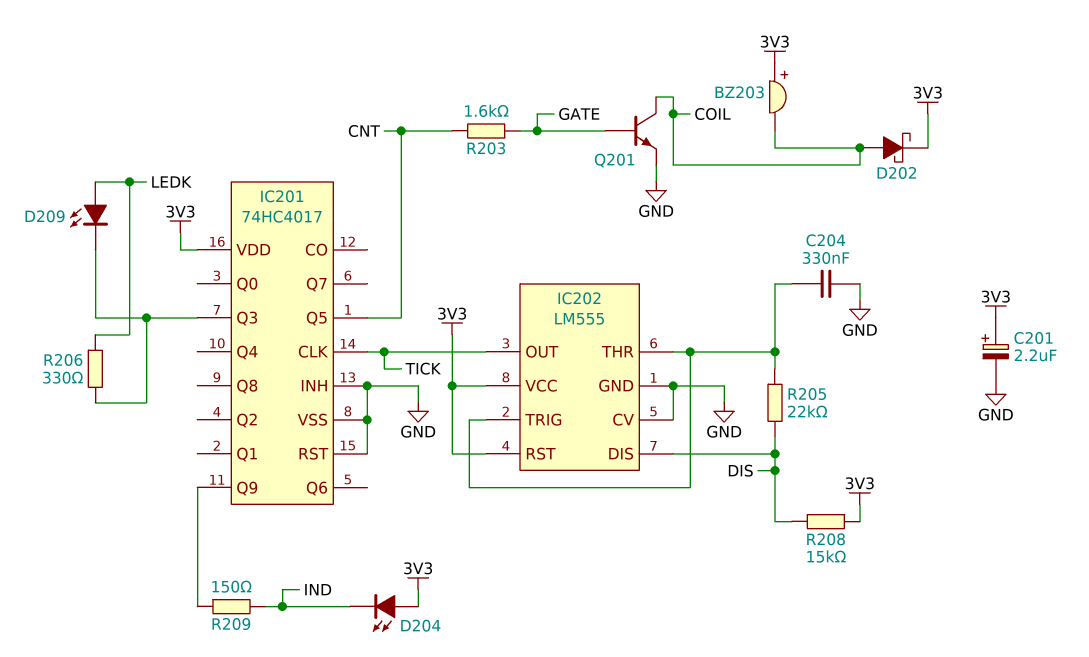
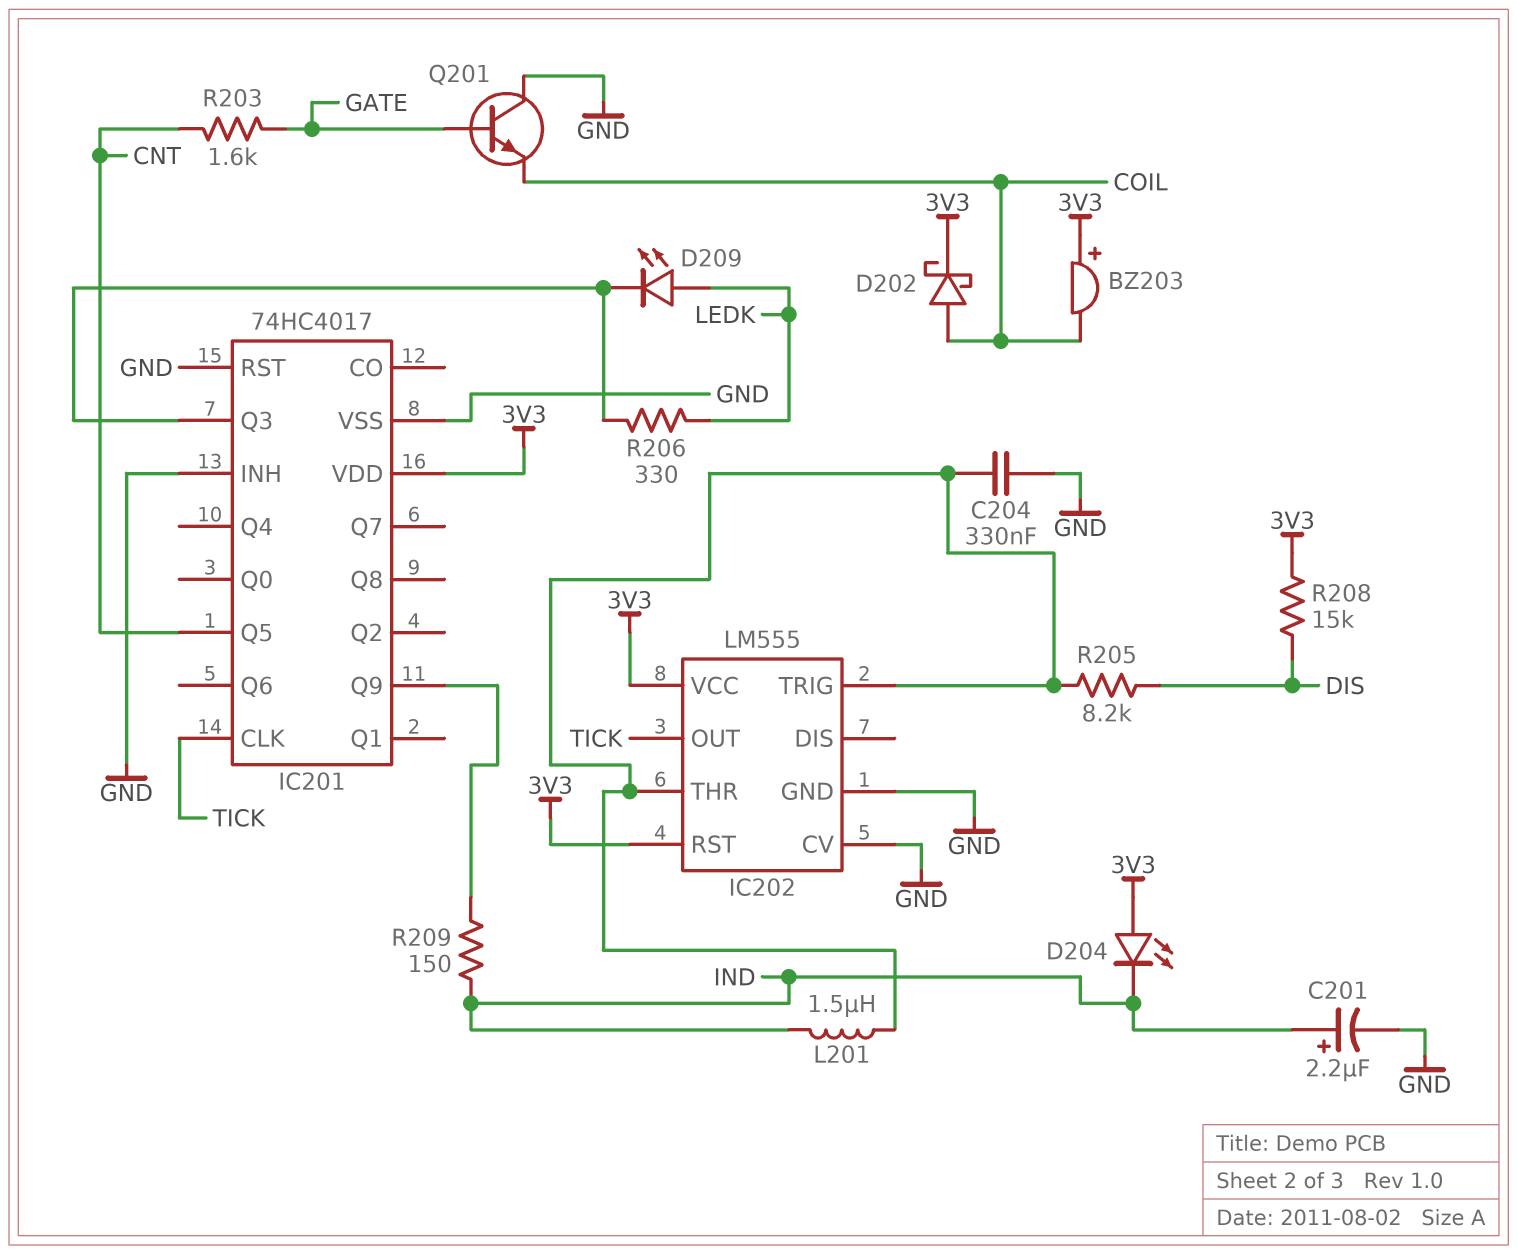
C201: 2.2uF (plus 3V3, minus GND) -> 2.2uF (plus IND, minus GND)
IC202 pin DIS: DIS -> none
L201: none -> 1.5uH (IC202/THR, IND)
Q201: NPN (B GATE, C COIL, E GND) -> NPN (B GATE, C GND, E COIL)
R205: 22k (DIS, IC202/THR) -> 8.2k (DIS, IC202/THR)

